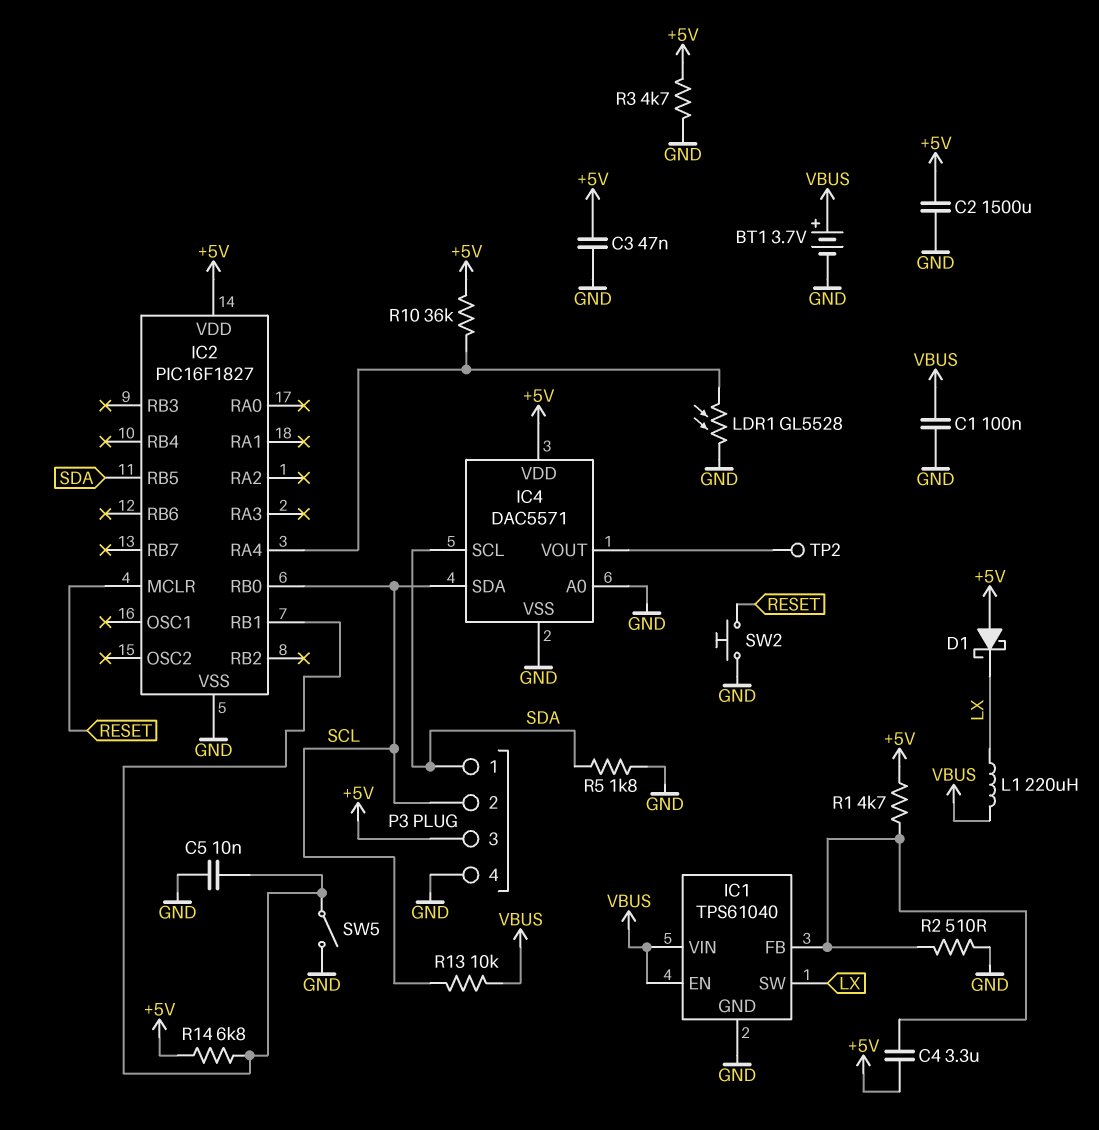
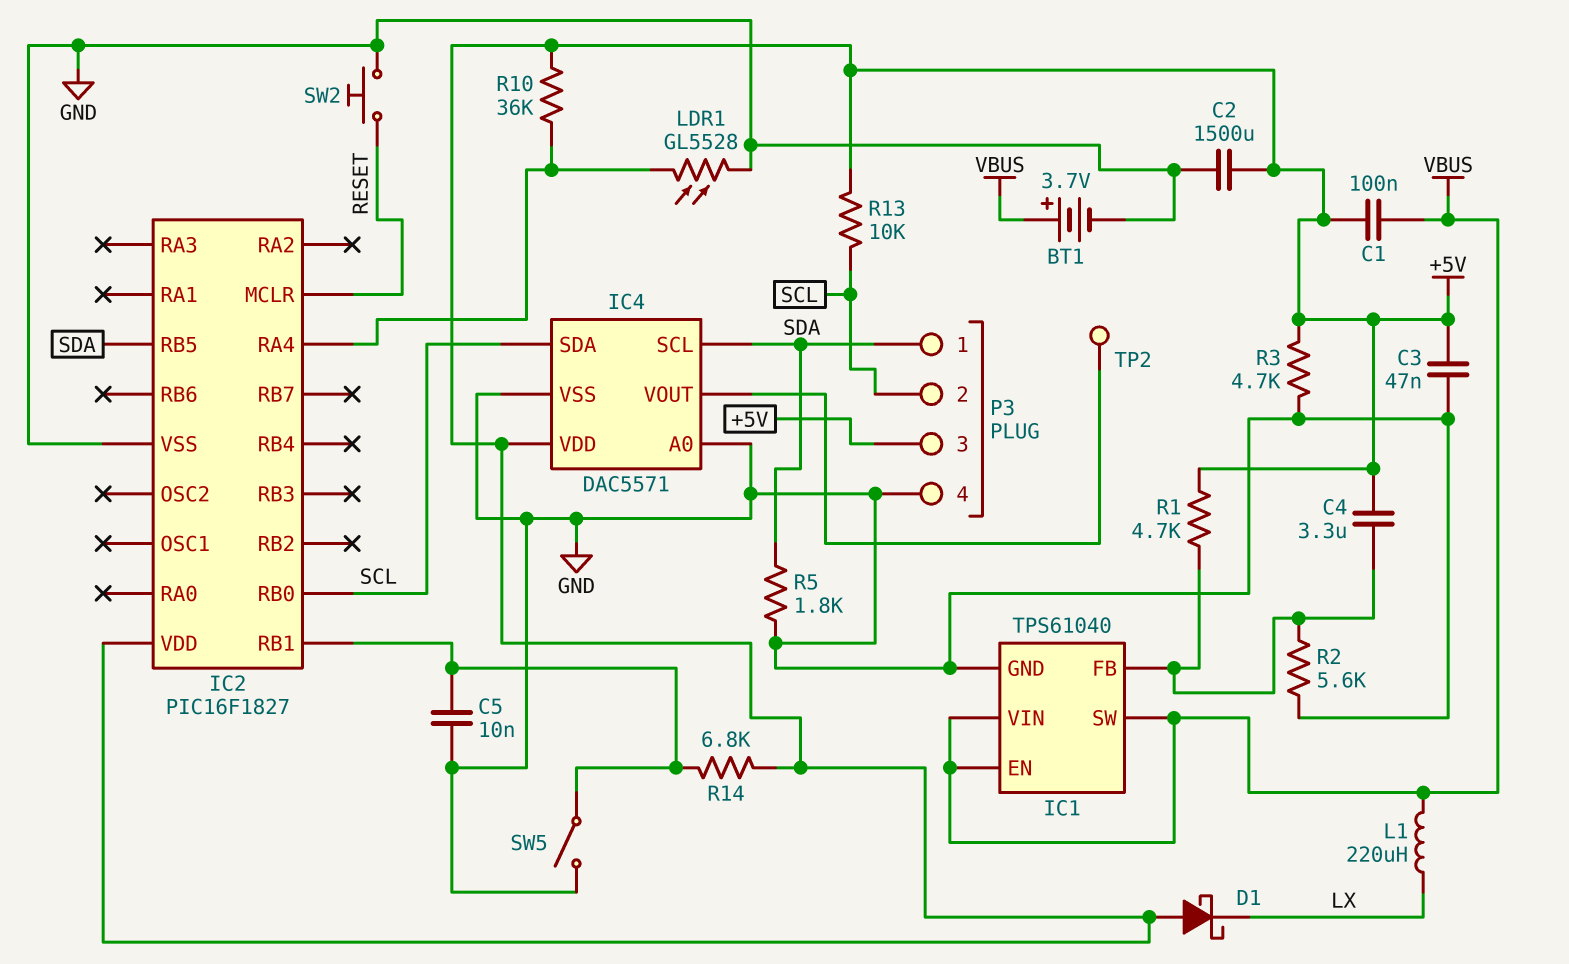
C1: 100nF (GND, VBUS) -> 100nF (+5V, VBUS)
IC1 pin SW: LX -> VBUS
R2: 510 (GND, IC1/FB) -> 5.6k (GND, IC1/FB)
R13: 10k (SCL, VBUS) -> 10k (+5V, SCL)

